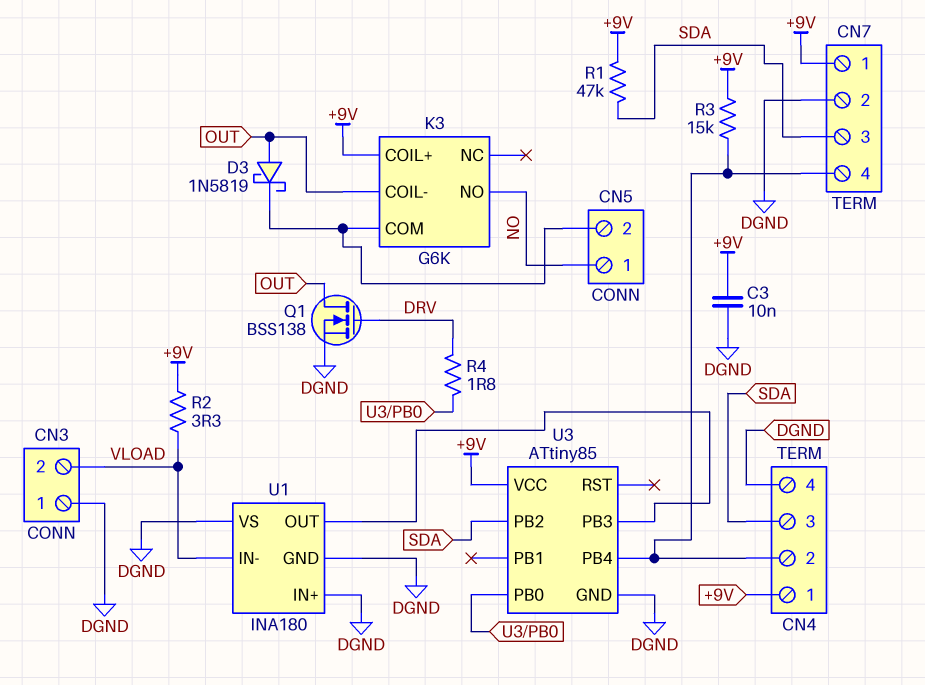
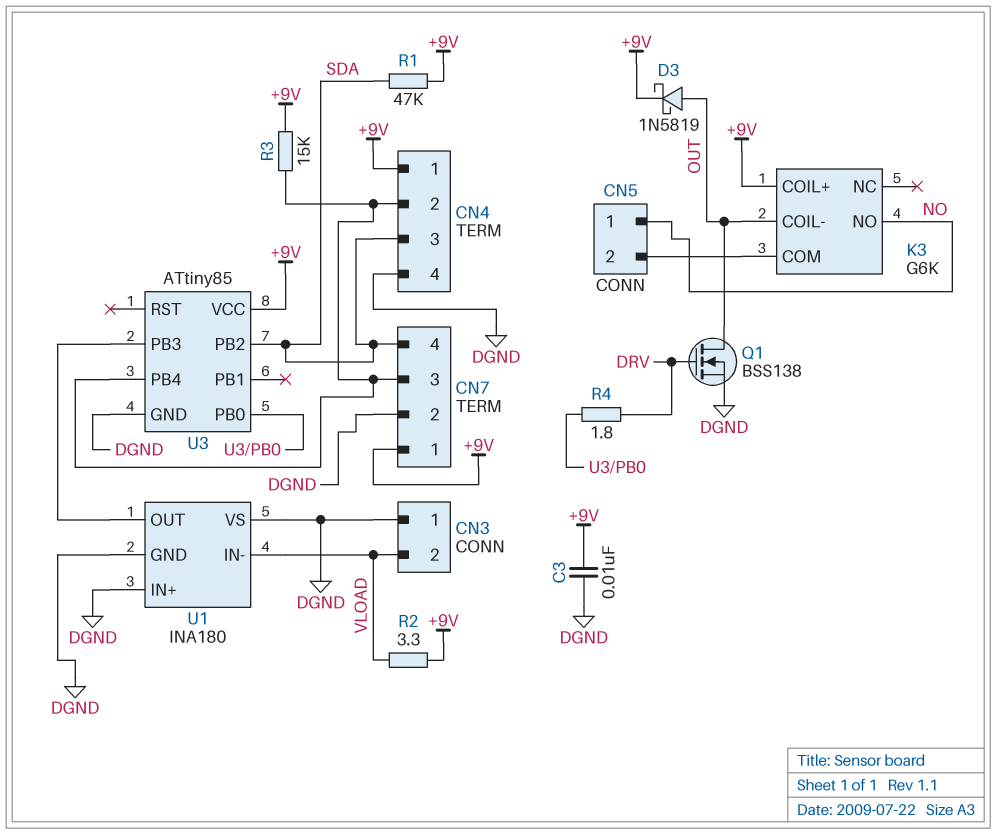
CN7 pin 3: SDA -> CN4/2
CN7 pin 4: CN4/2 -> SDA
D3: schottky 1N5819 (A OUT, K CN5/2) -> schottky 1N5819 (A OUT, K +9V)

